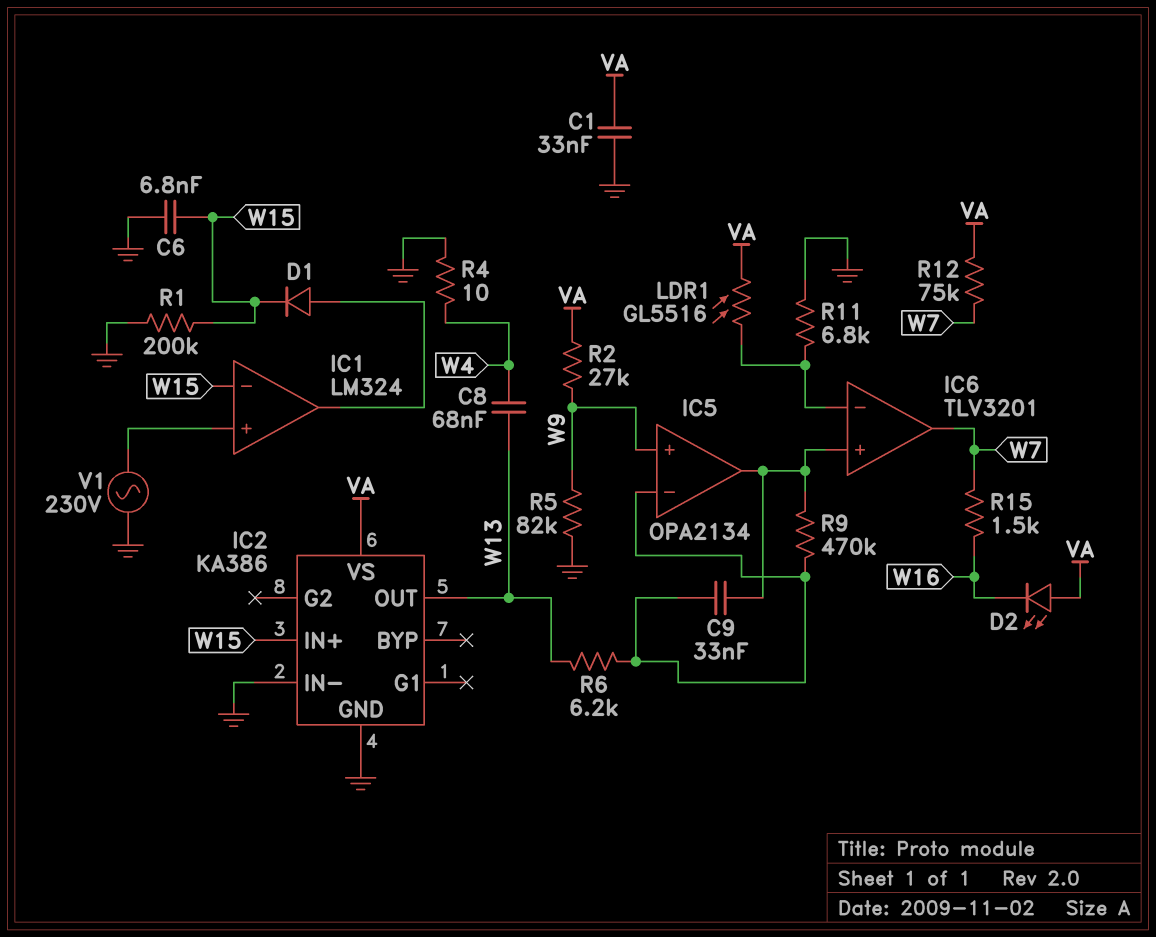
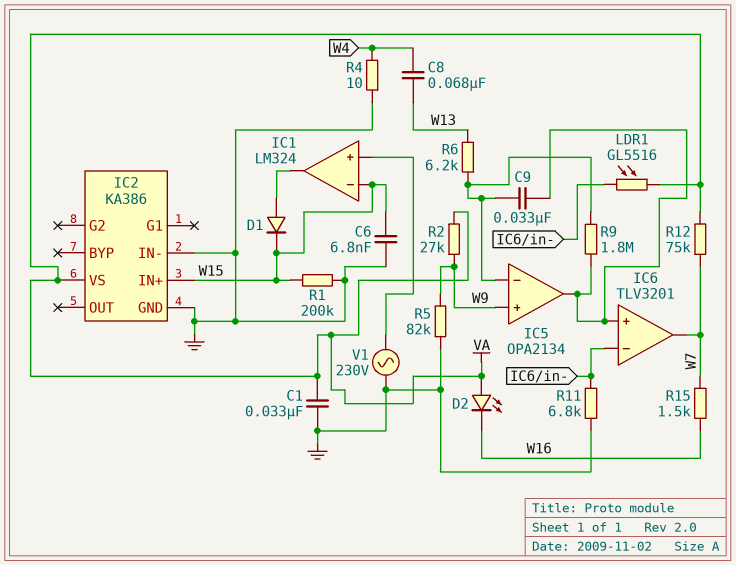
IC2 pin OUT: W13 -> none
R9: 470k (IC5/in-, IC5/out) -> 1.8M (IC5/in-, IC5/out)

